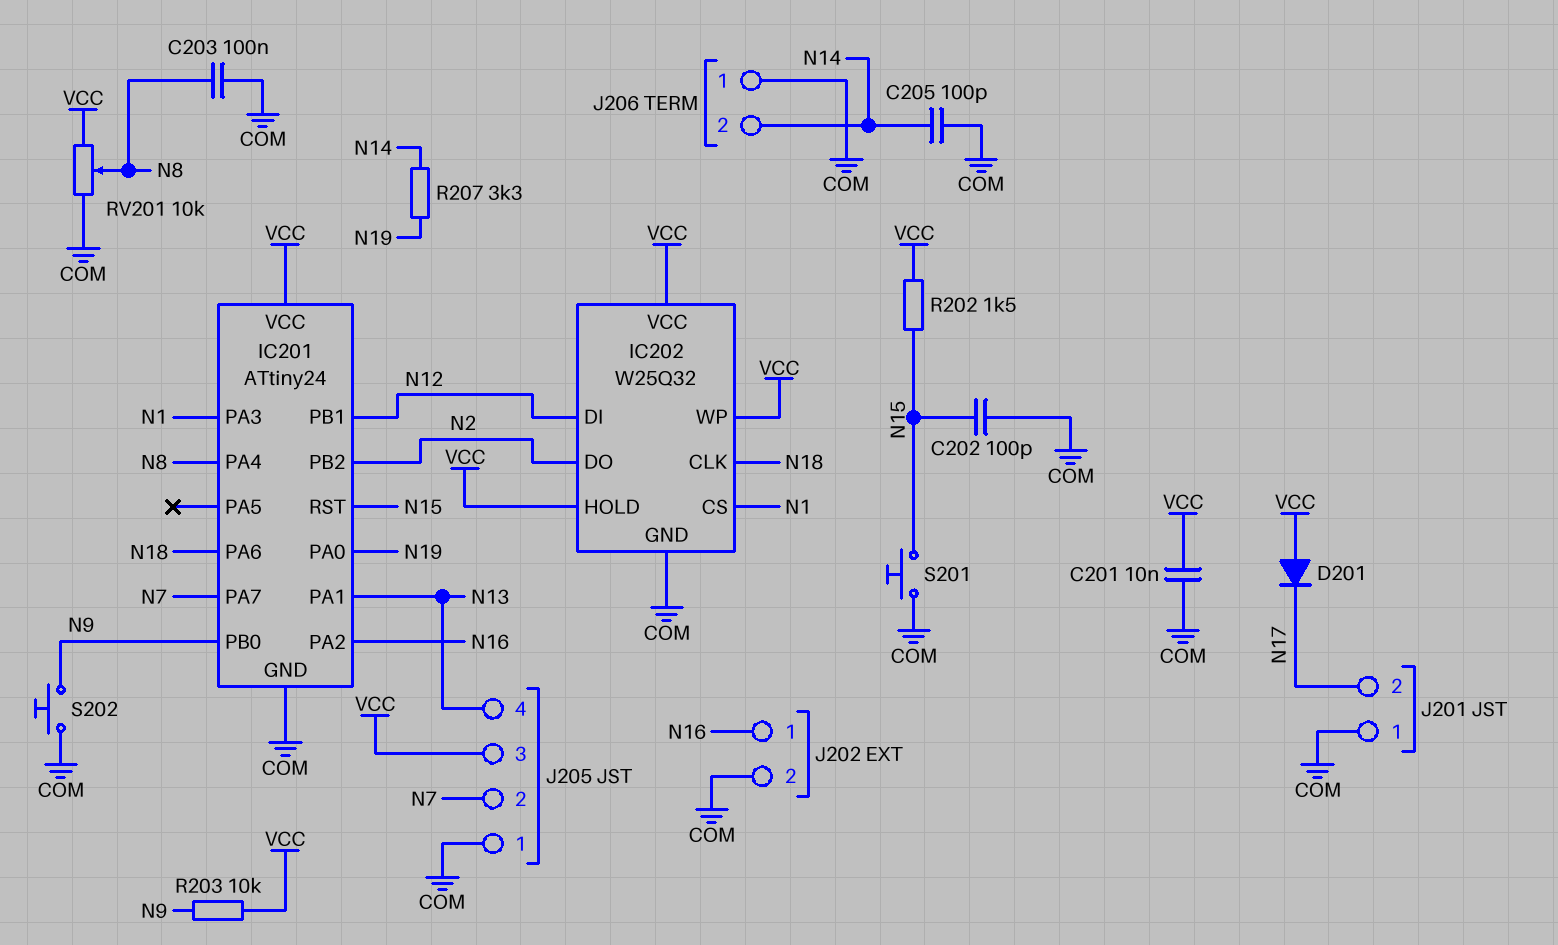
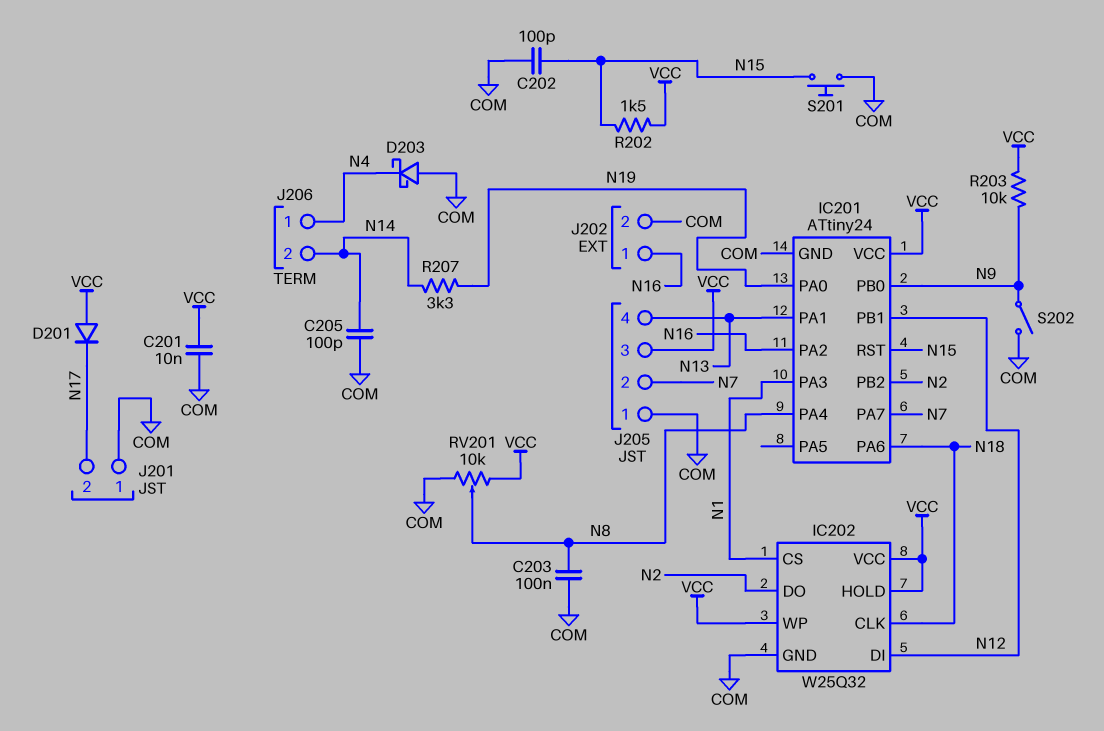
D203: none -> schottky (A COM, K N4)
J206 pin 1: COM -> N4
S202: button (COM, N9) -> switch (COM, N9)

